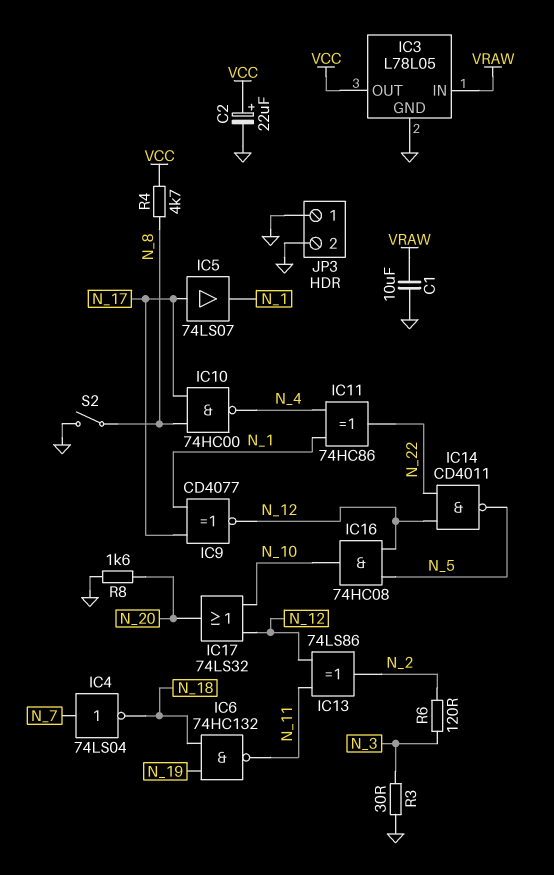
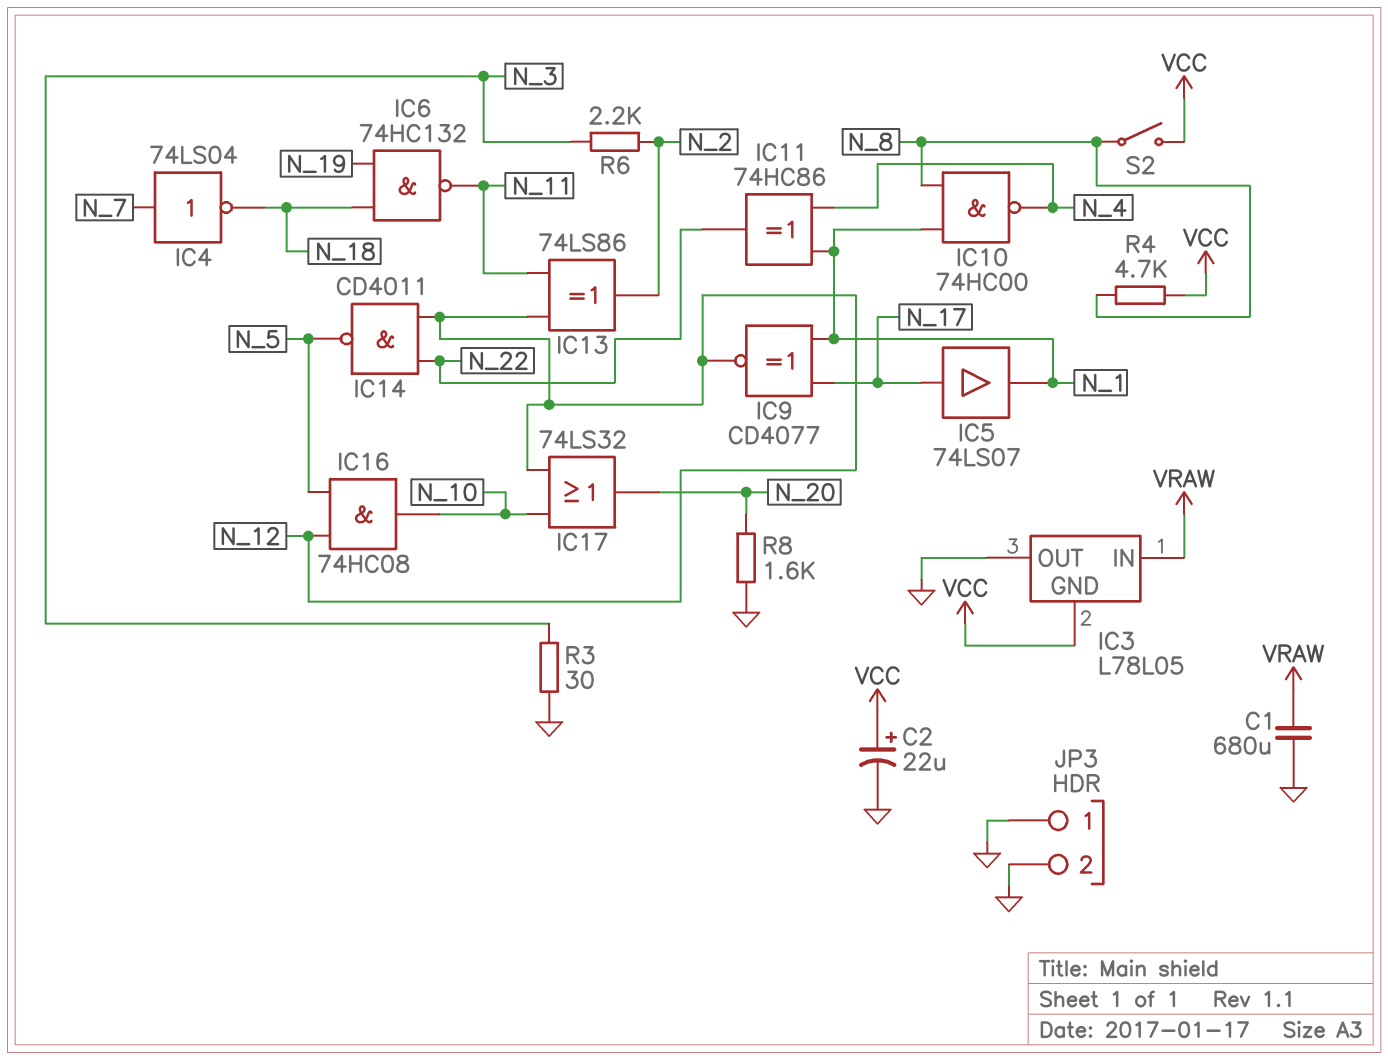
C1: 10uF (GND, VRAW) -> 680uF (GND, VRAW)
IC3 pin GND: GND -> VCC
IC3 pin OUT: VCC -> GND
IC10: NAND 74HC00 (in N_8, in N_17, out N_4) -> NAND 74HC00 (in N_1, in N_8, out N_4)
R6: 120 (N_2, N_3) -> 2.2k (N_2, N_3)
S2: switch (GND, N_8) -> switch (N_8, VCC)

